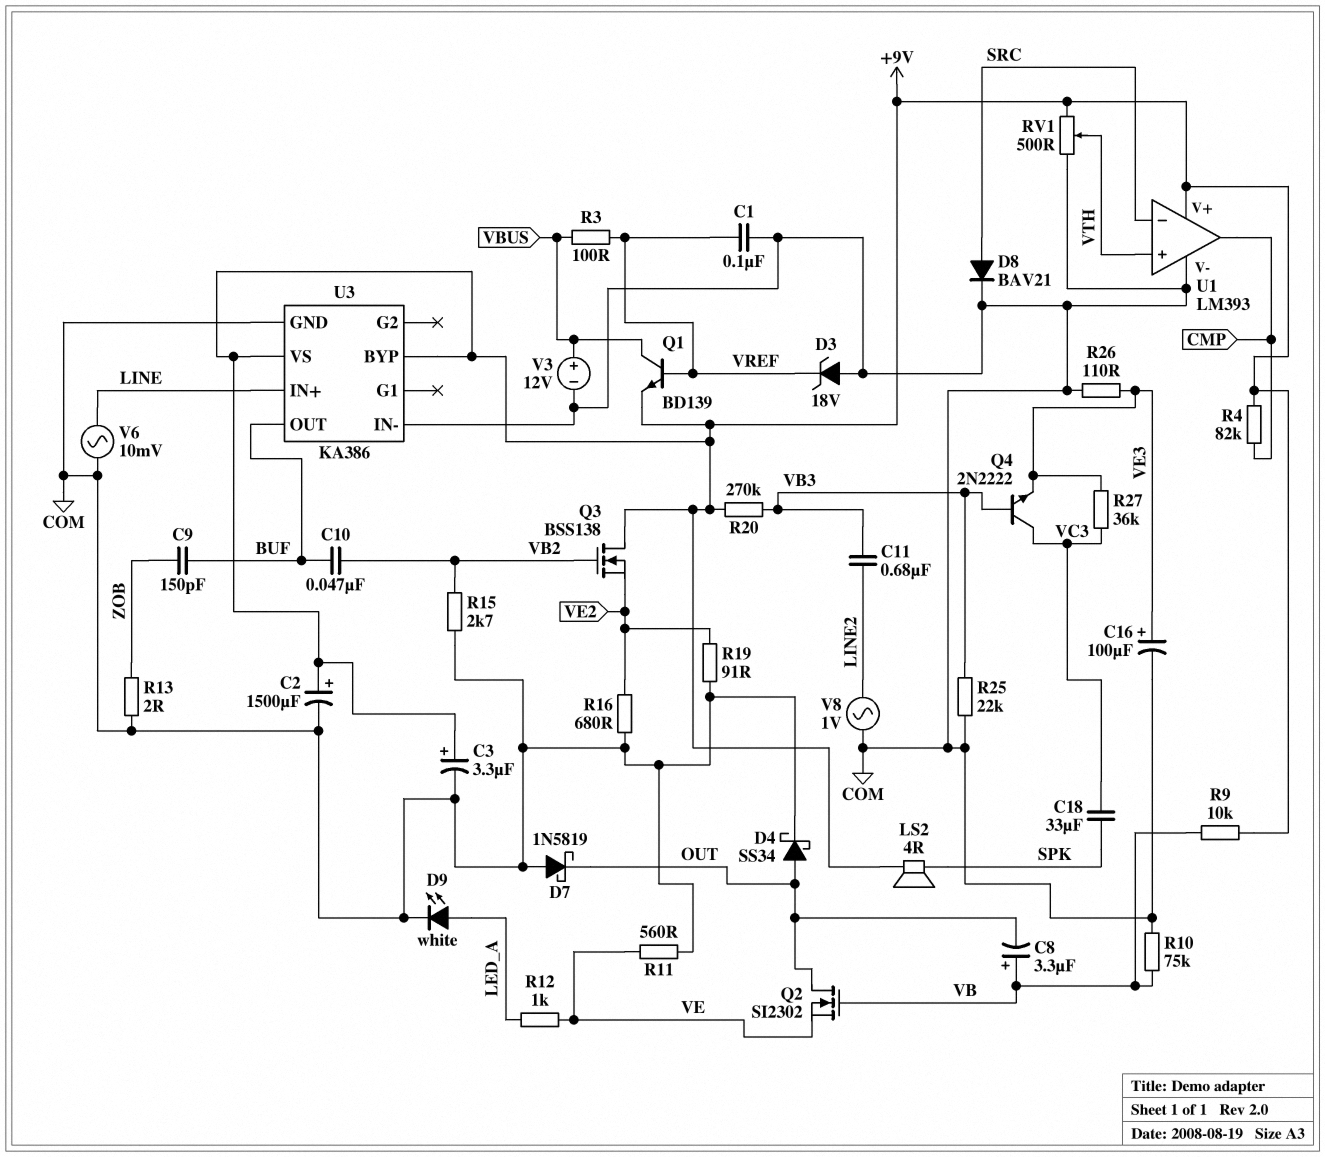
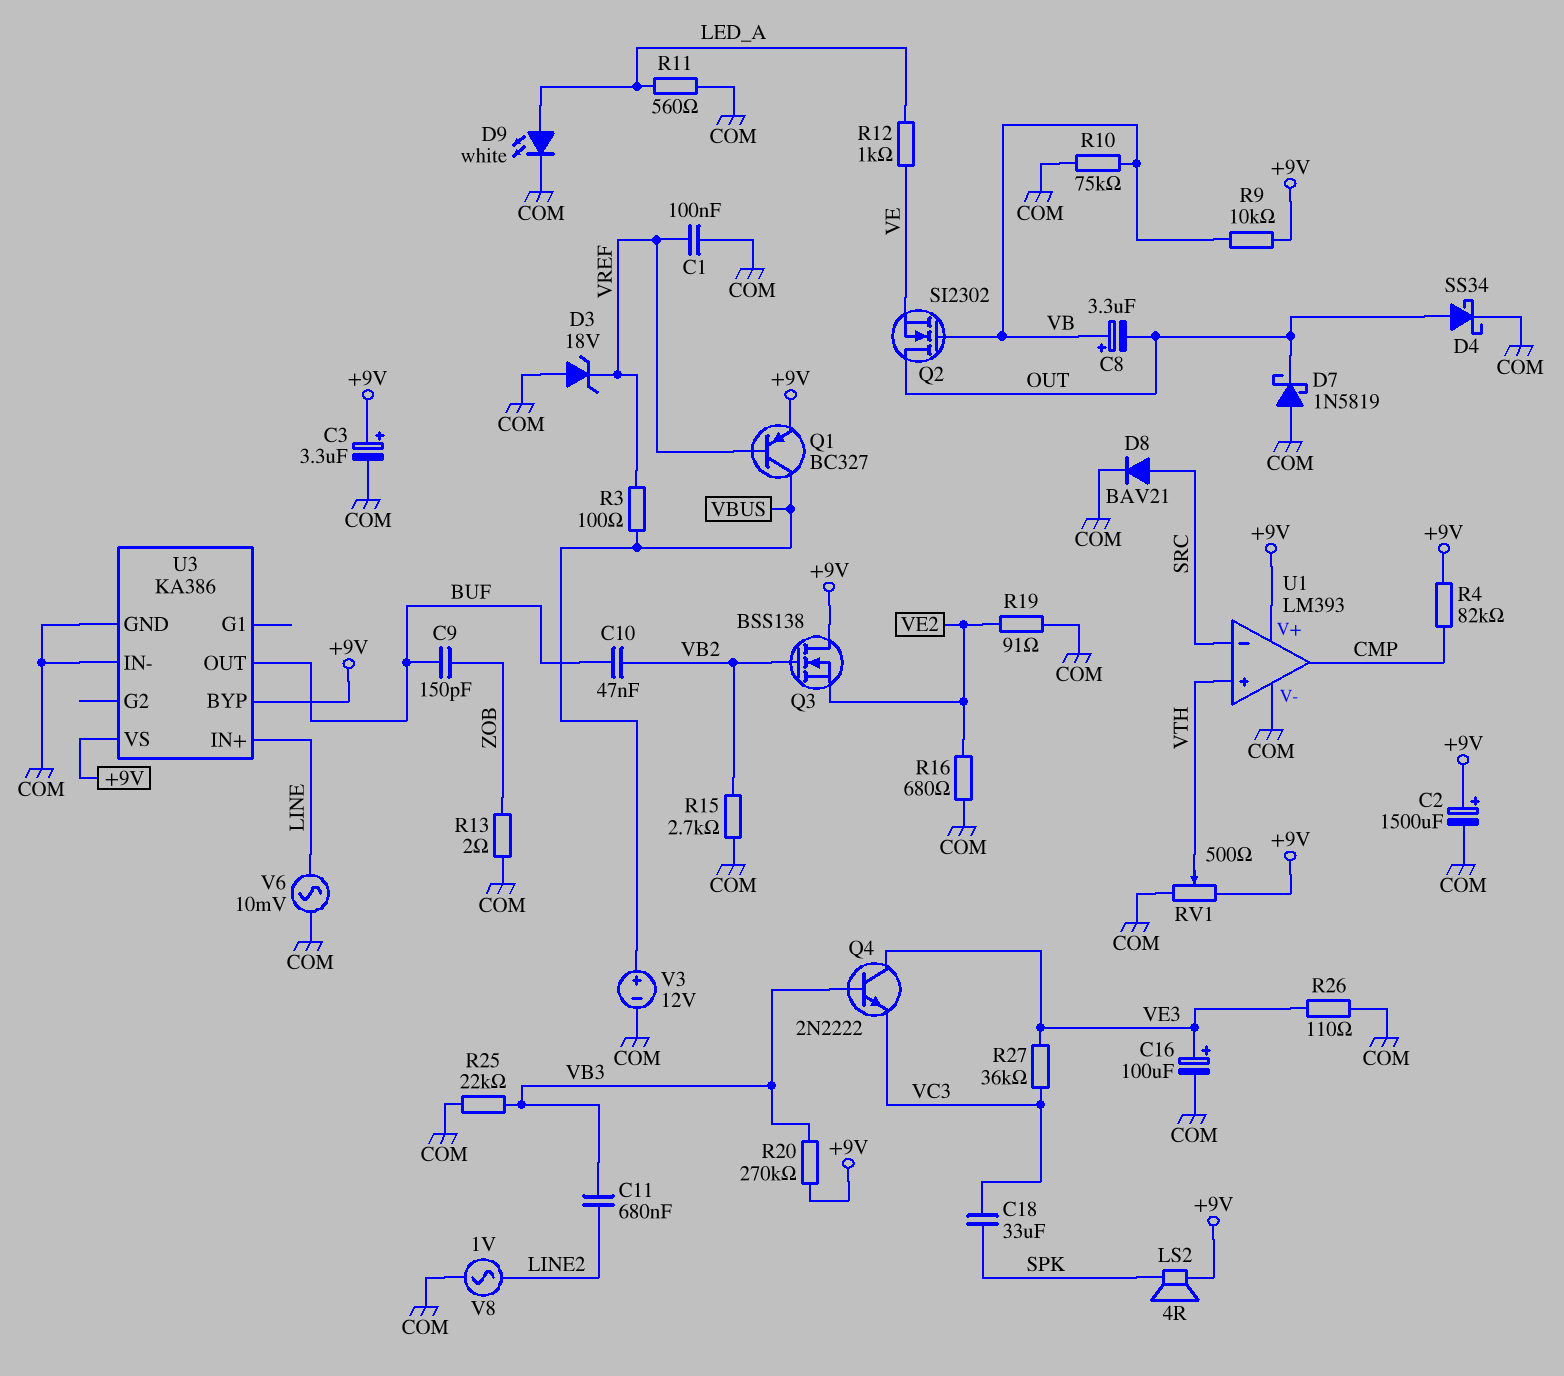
Q1: NPN BD139 (B VREF, C VBUS, E +9V) -> PNP BC327 (B VREF, C VBUS, E +9V)
Q4: NPN 2N2222 (B VB3, C VC3, E VE3) -> NPN 2N2222 (B VB3, C VE3, E VC3)
R11: 560 (COM, VE) -> 560 (COM, LED_A)

